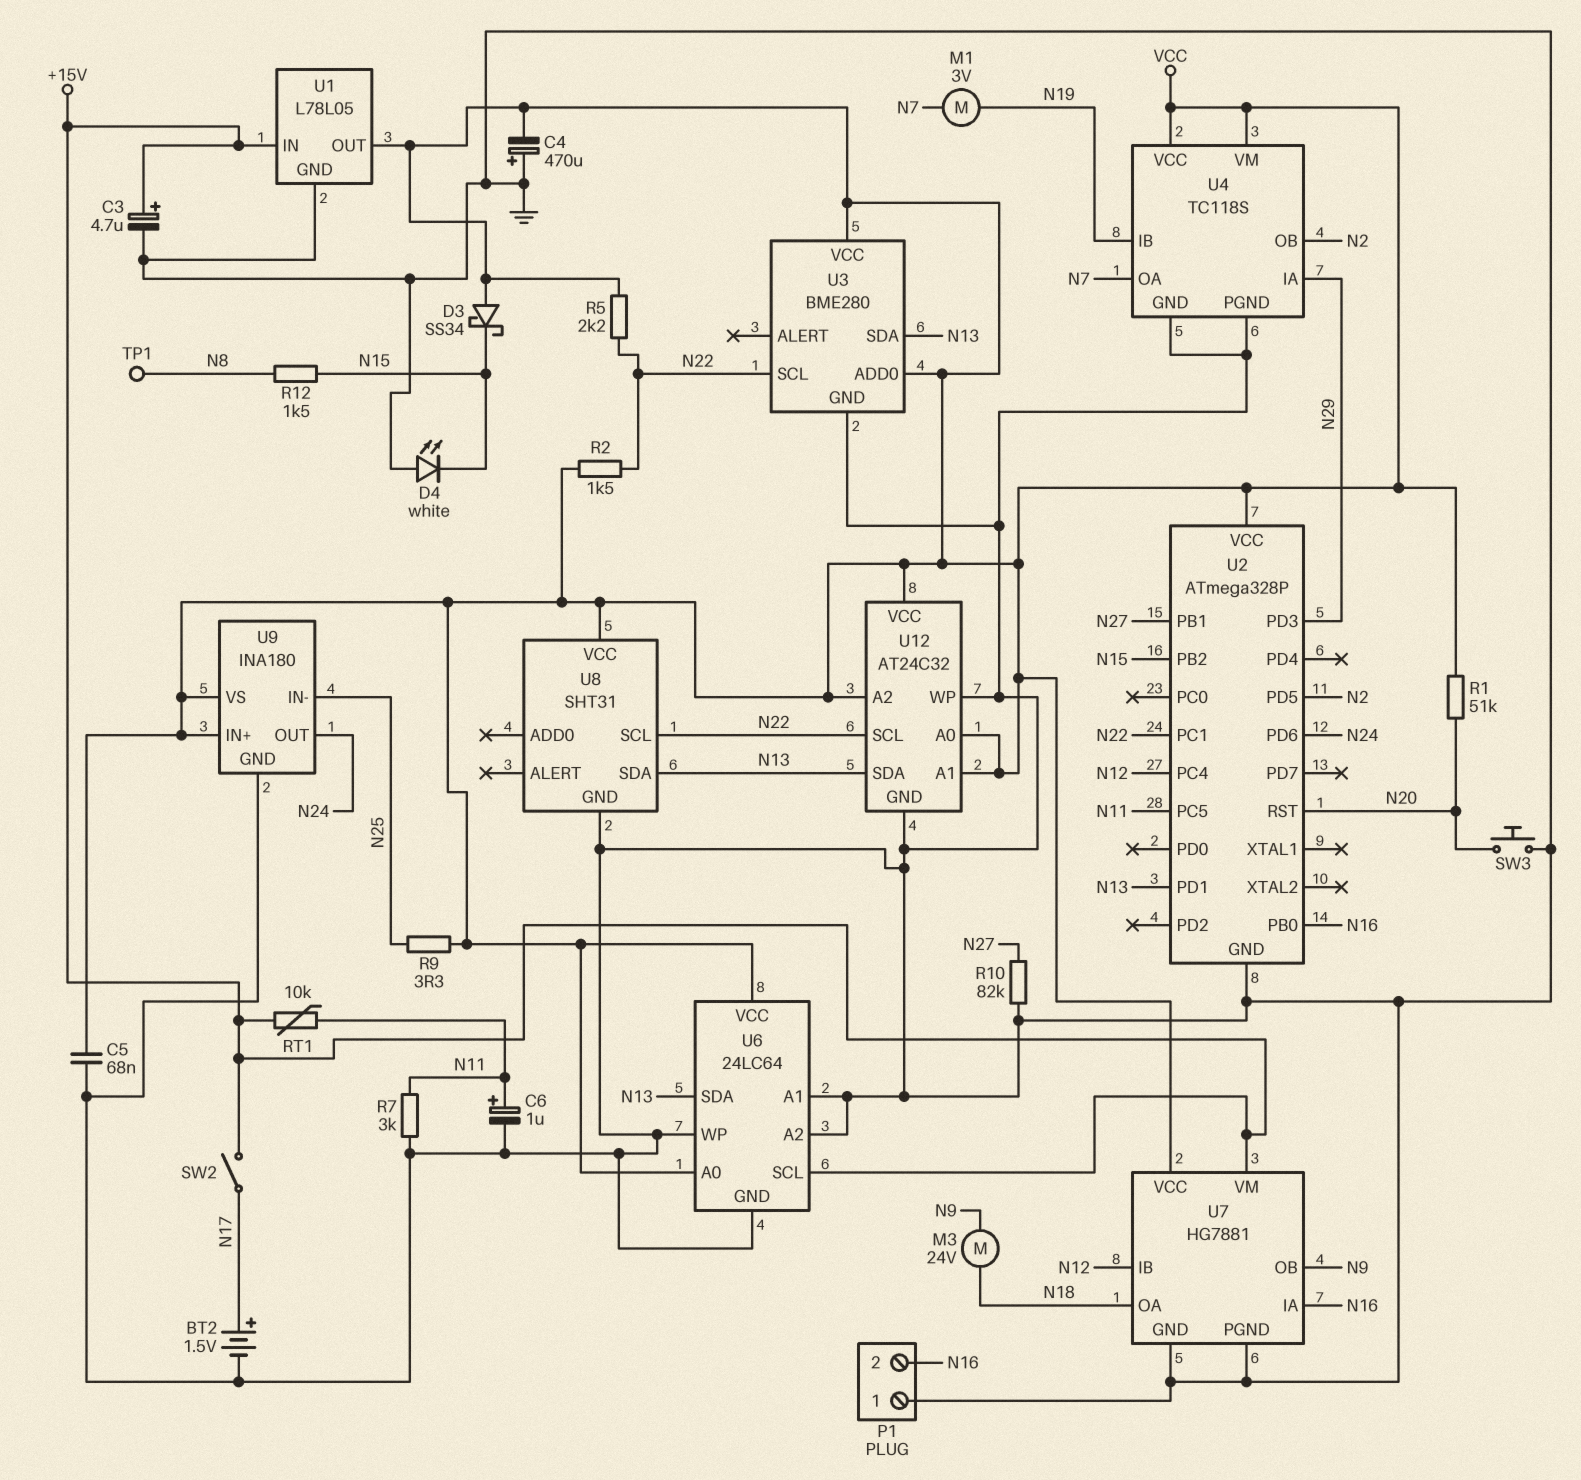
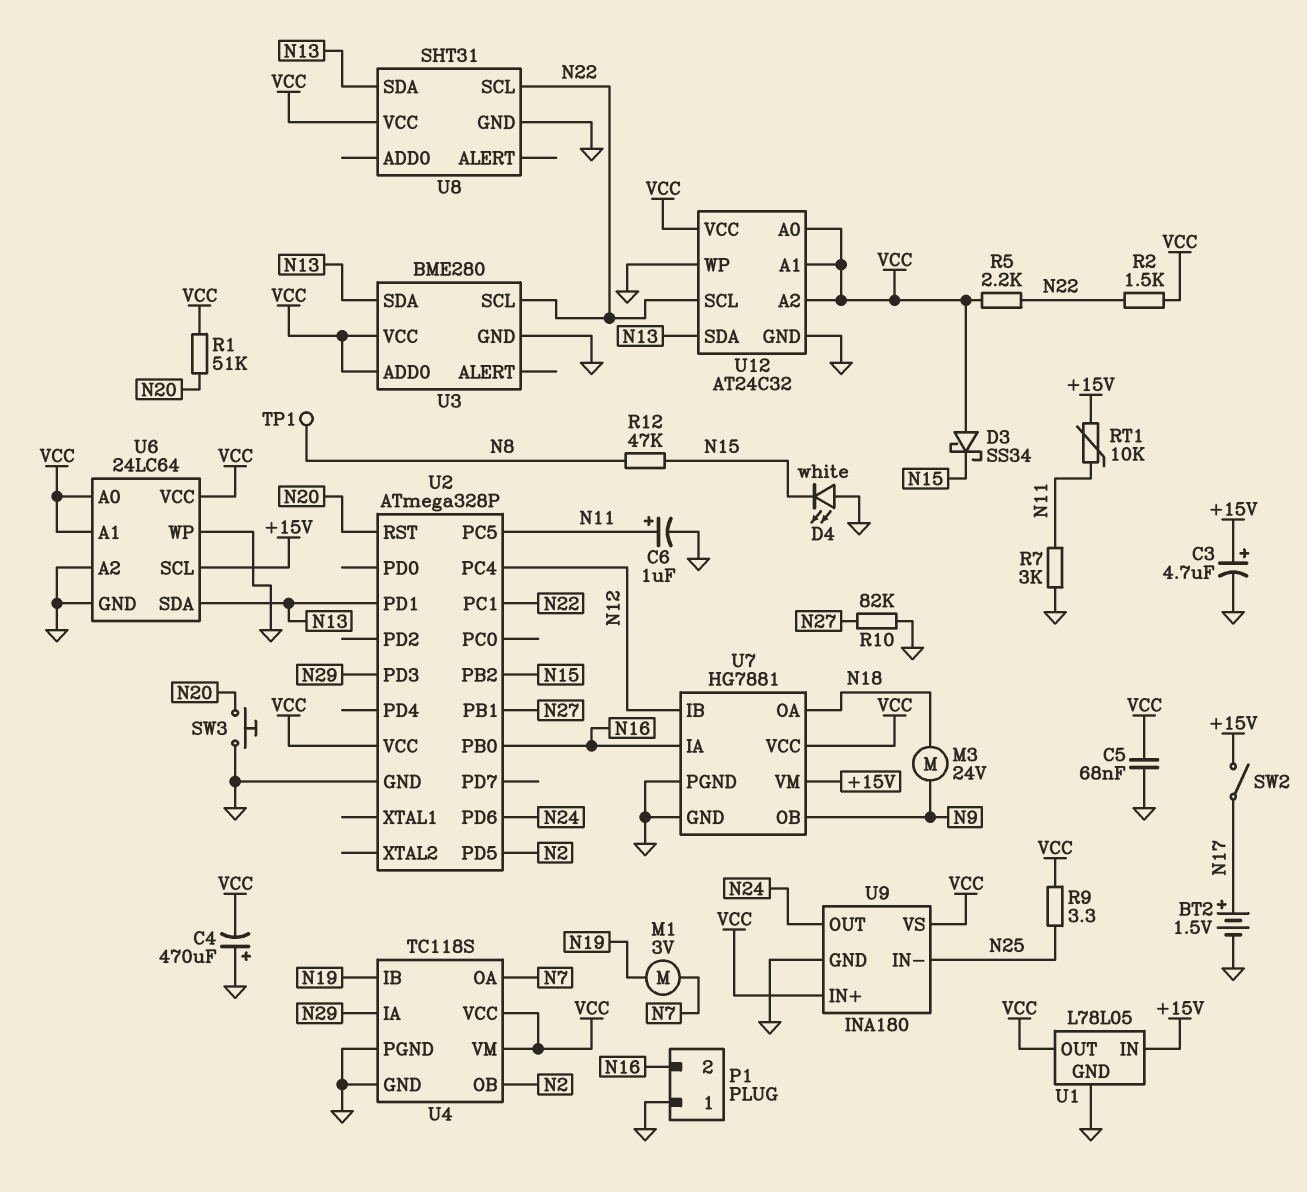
R12: 1.5k (N8, N15) -> 47k (N8, N15)
U6 pin A1: GND -> VCC

